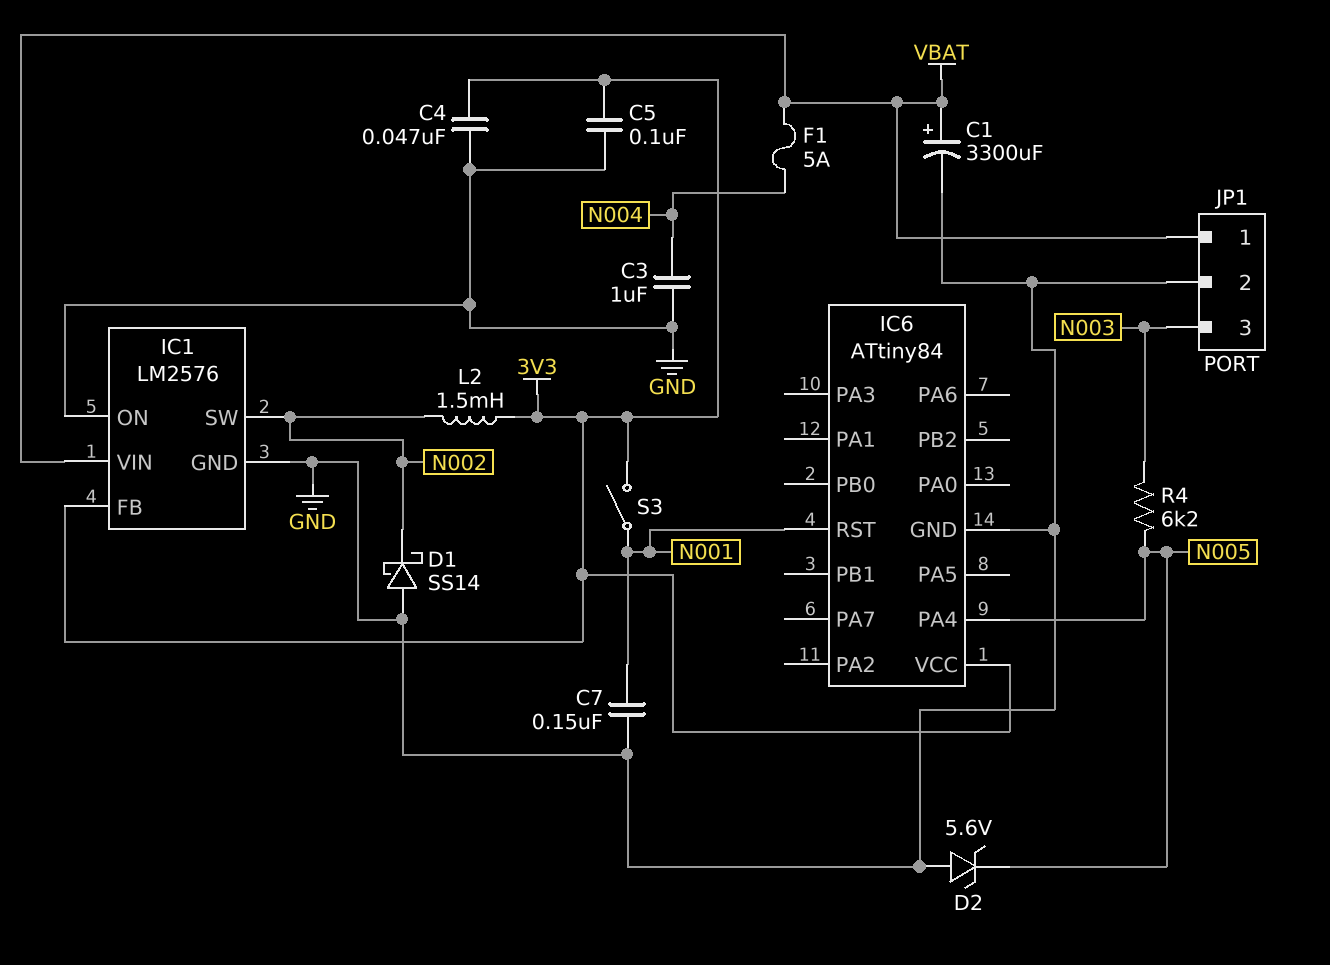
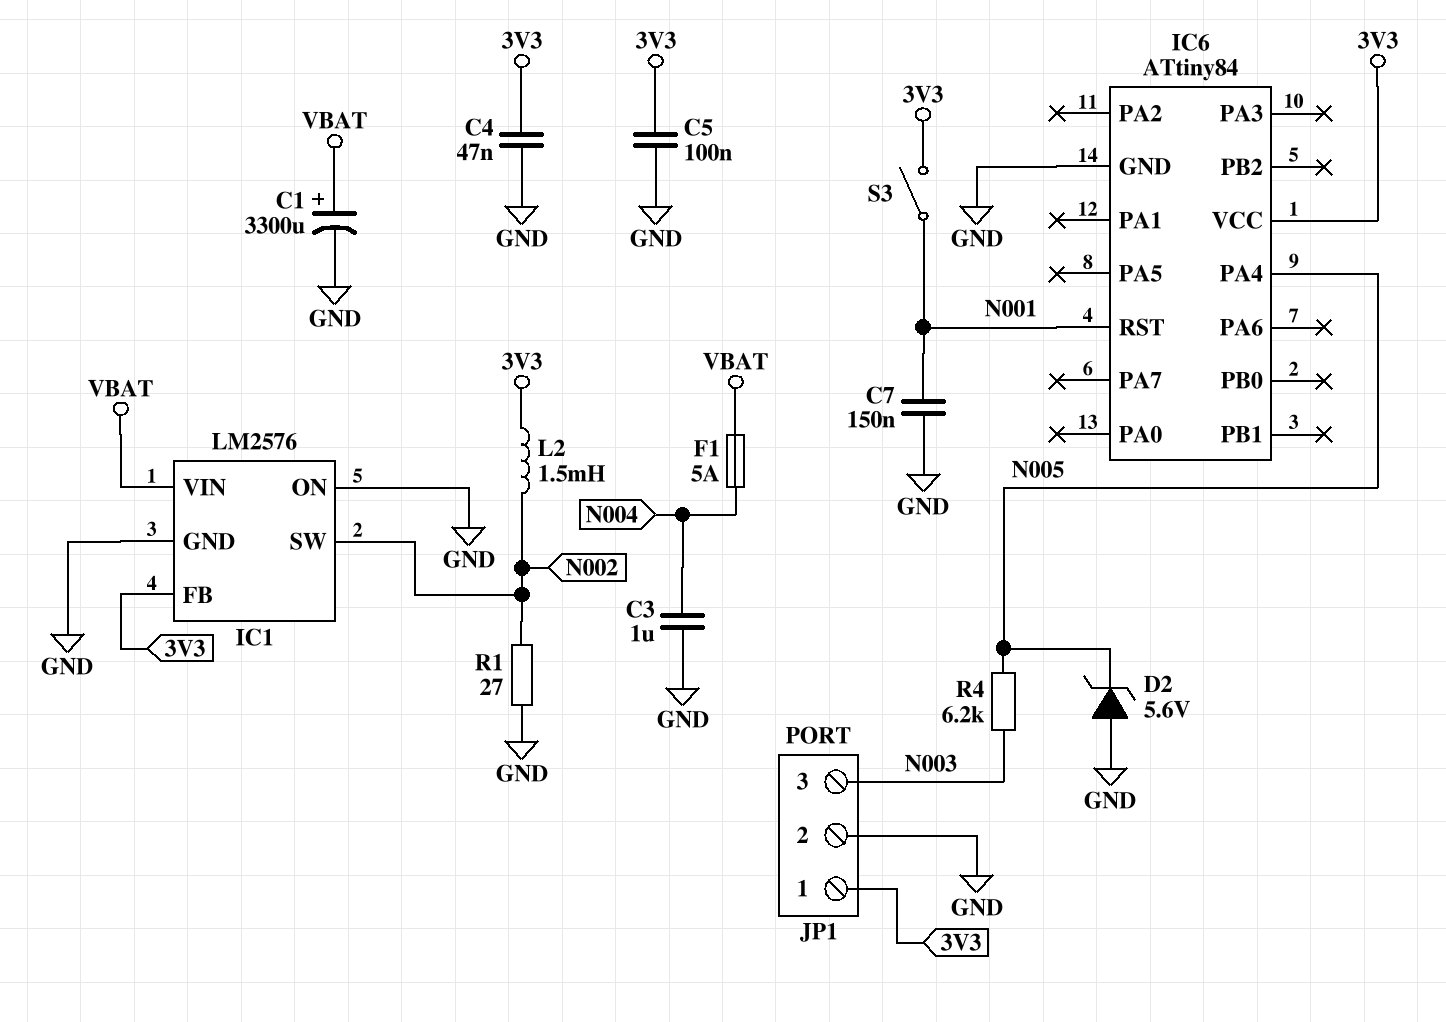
D1: schottky SS14 (A GND, K N002) -> none
JP1 pin 1: VBAT -> 3V3
R1: none -> 27 (GND, N002)

